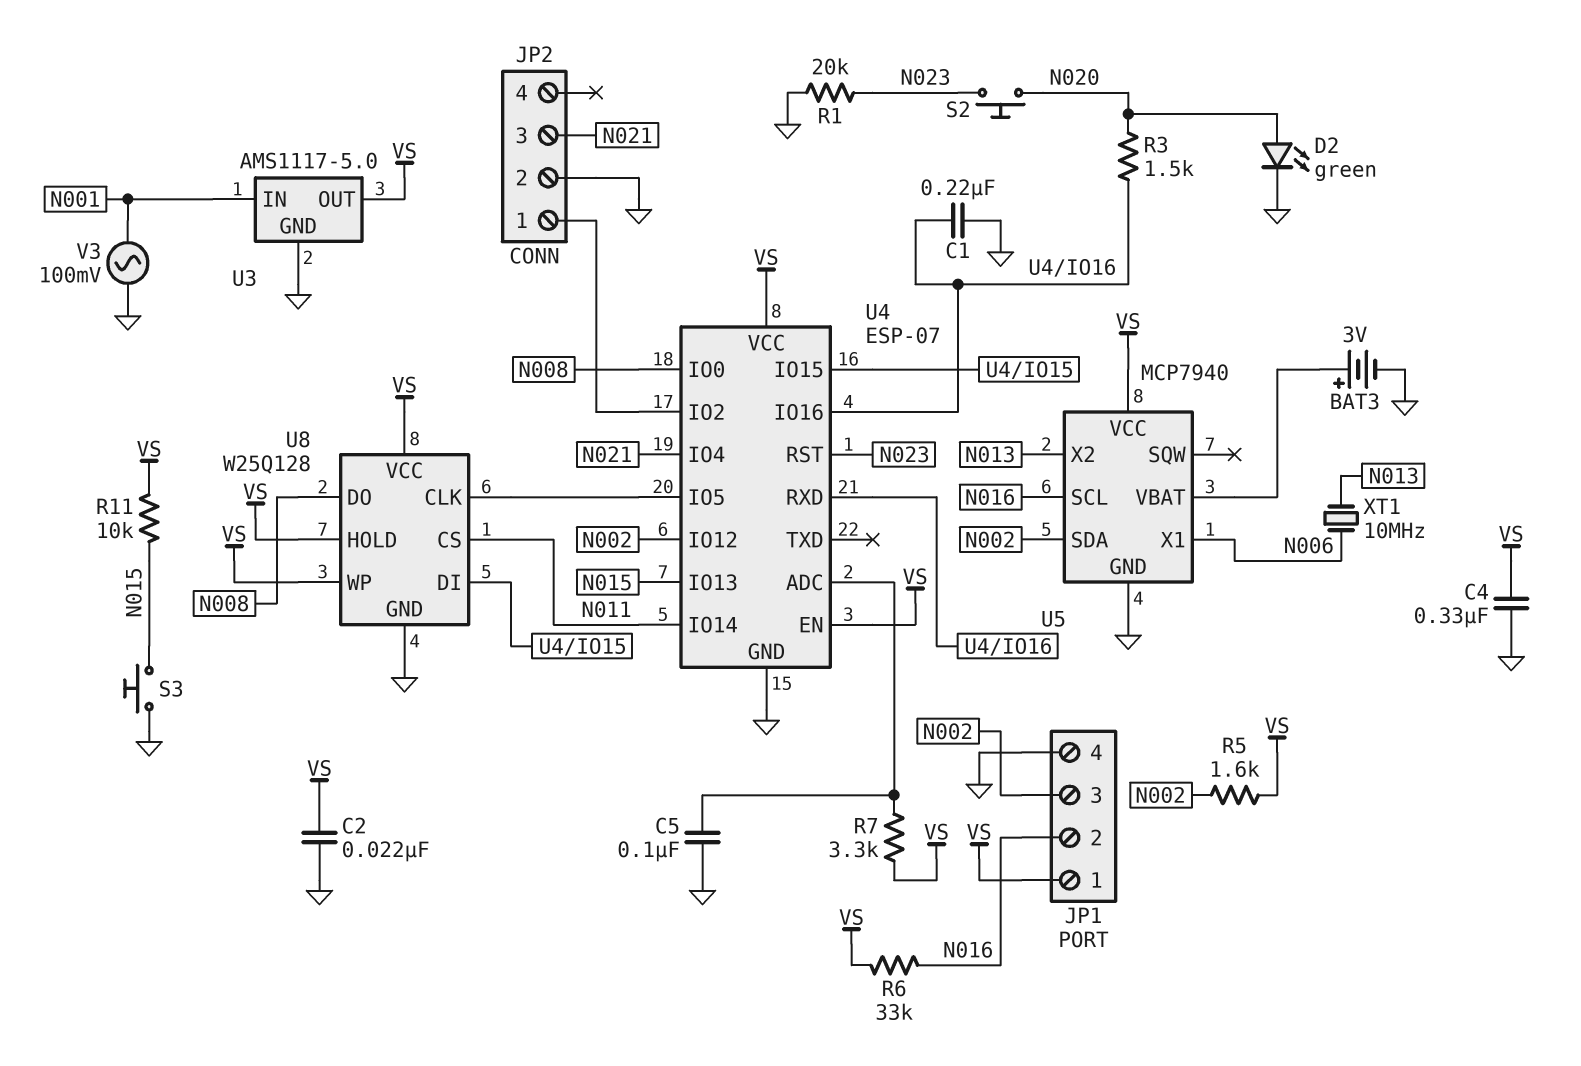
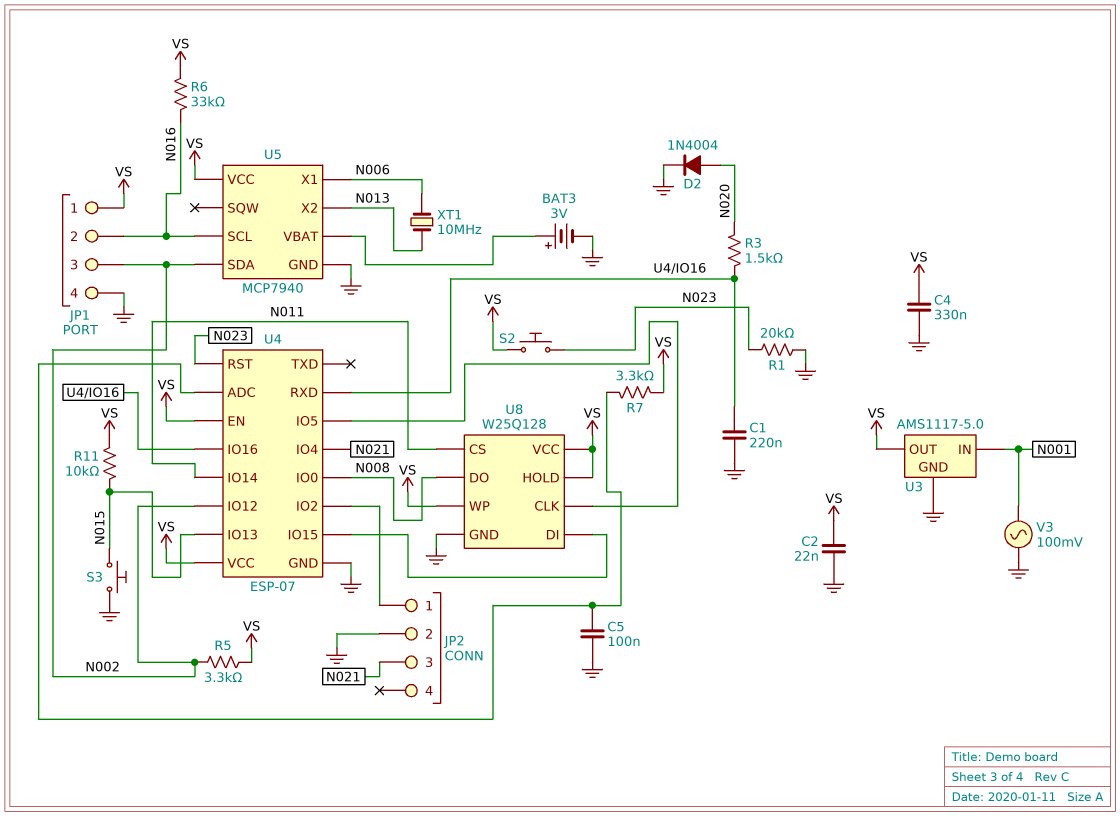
D2: LED green (A N020, K GND) -> diode 1N4004 (A N020, K GND)
R5: 1.6k (N002, VS) -> 3.3k (N002, VS)
S2: button (N020, N023) -> button (N023, VS)

